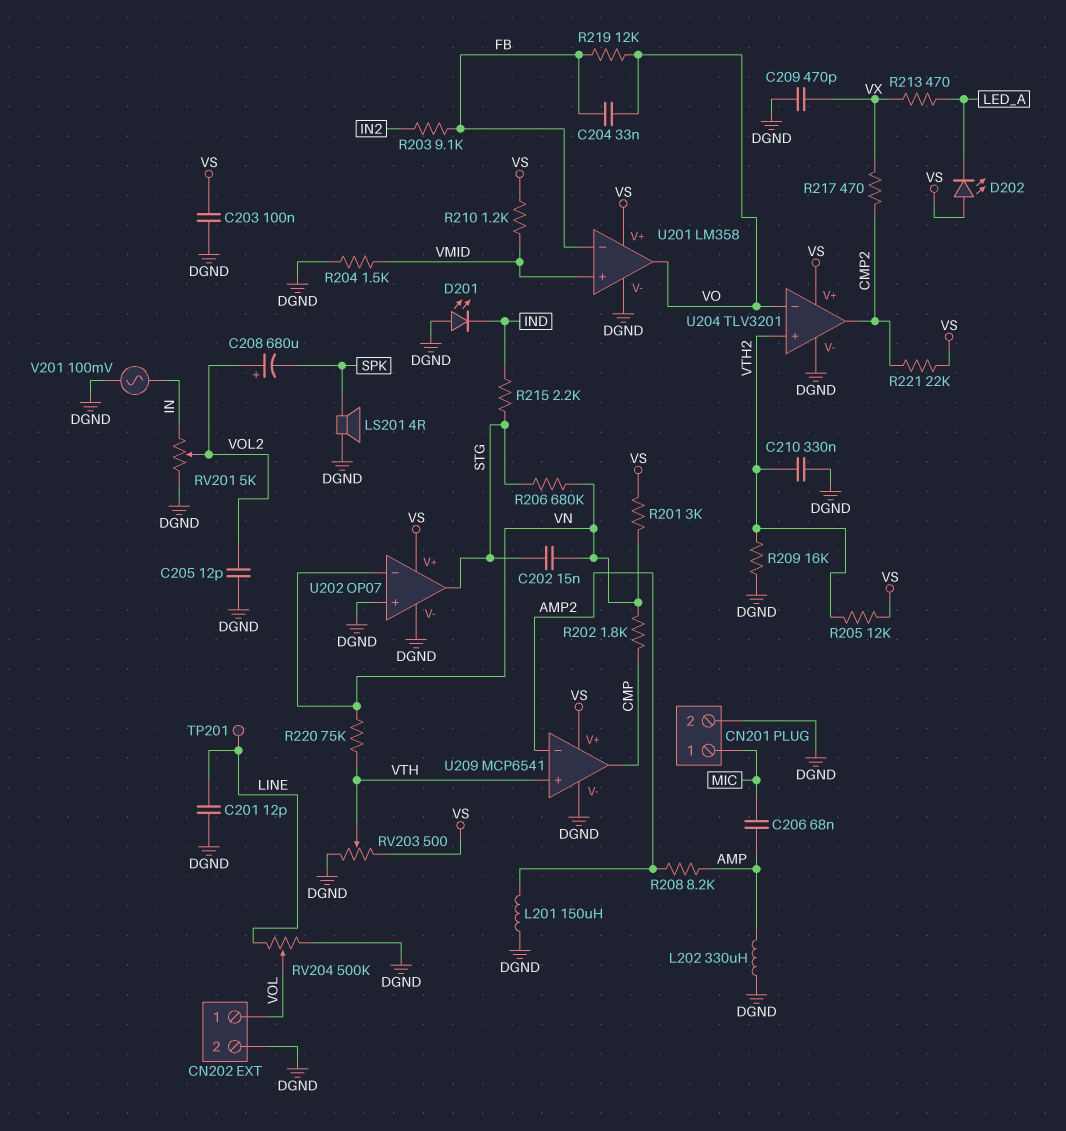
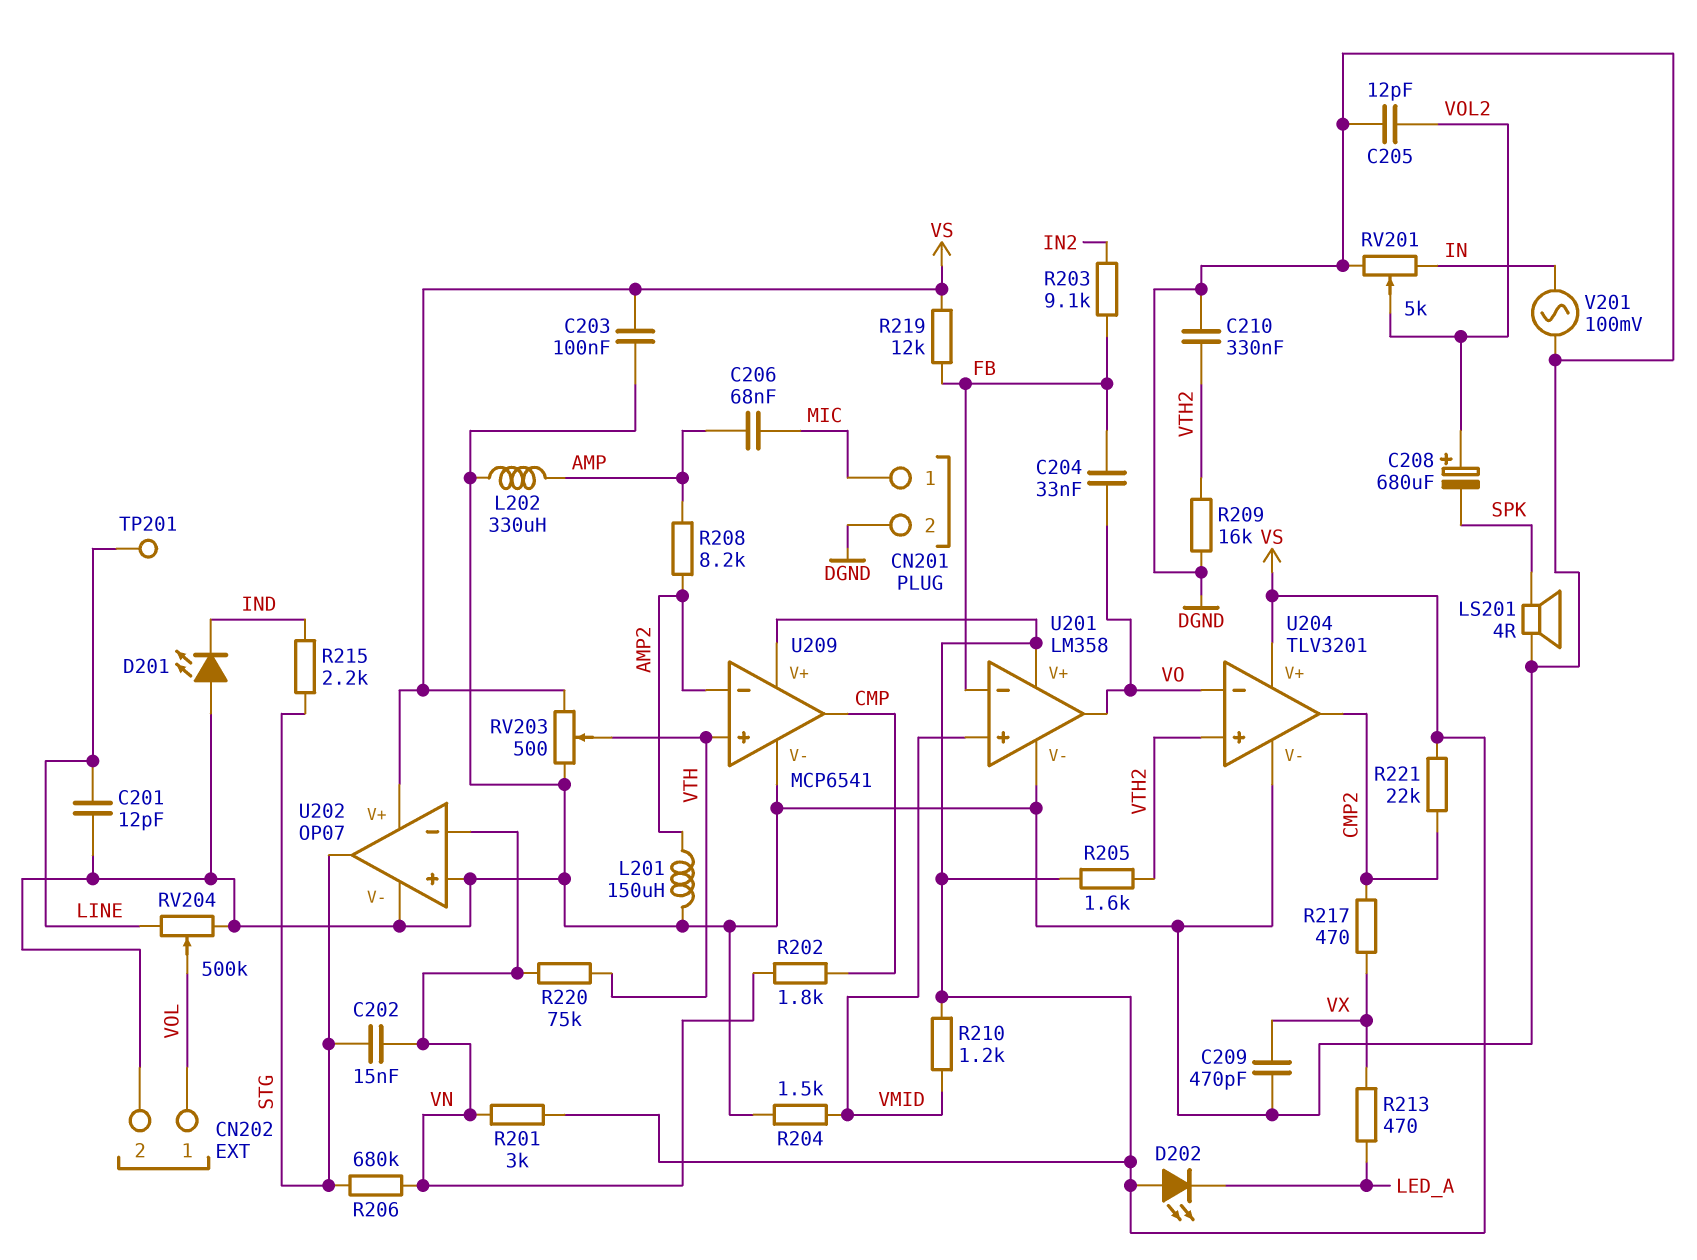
R205: 12k (VS, VTH2) -> 1.6k (VS, VTH2)
R219: 12k (FB, VO) -> 12k (FB, VS)

